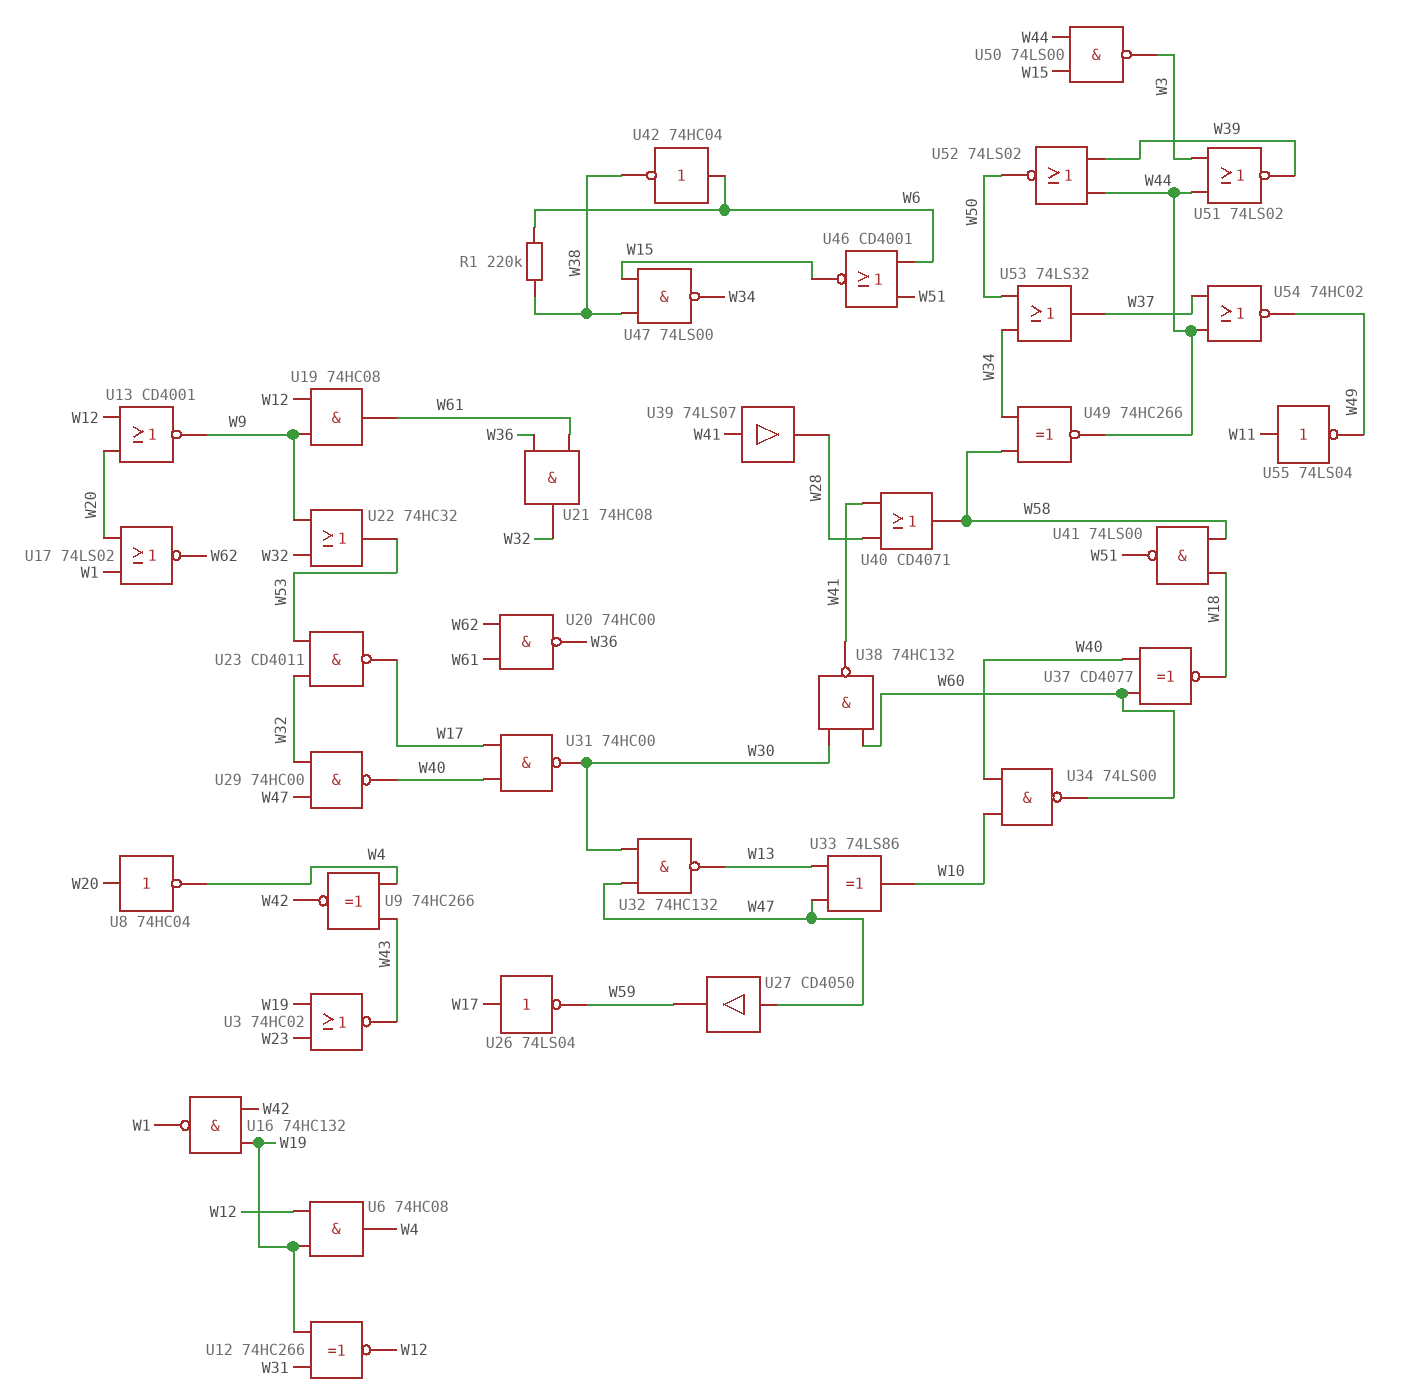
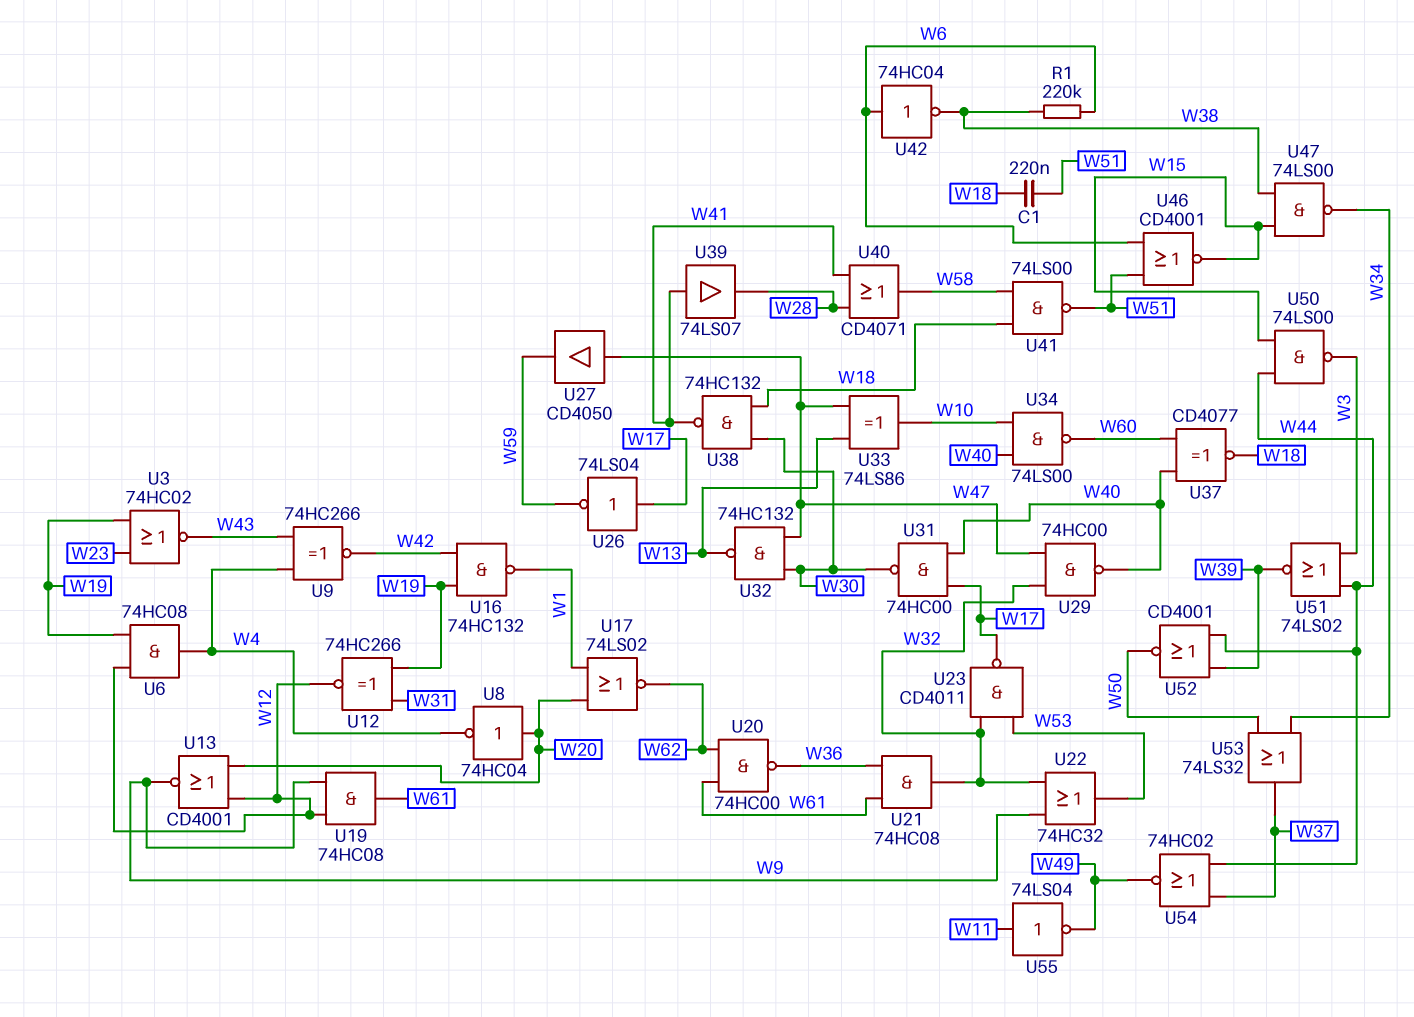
C1: none -> 220nF (W18, W51)
U38: NAND 74HC132 (in W30, in W60, out W41) -> NAND 74HC132 (in W18, in W30, out W41)
U49: XNOR 74HC266 (in W34, in W58, out W44) -> none
U52: NOR 74LS02 (in W39, in W44, out W50) -> NOR CD4001 (in W39, in W44, out W50)

